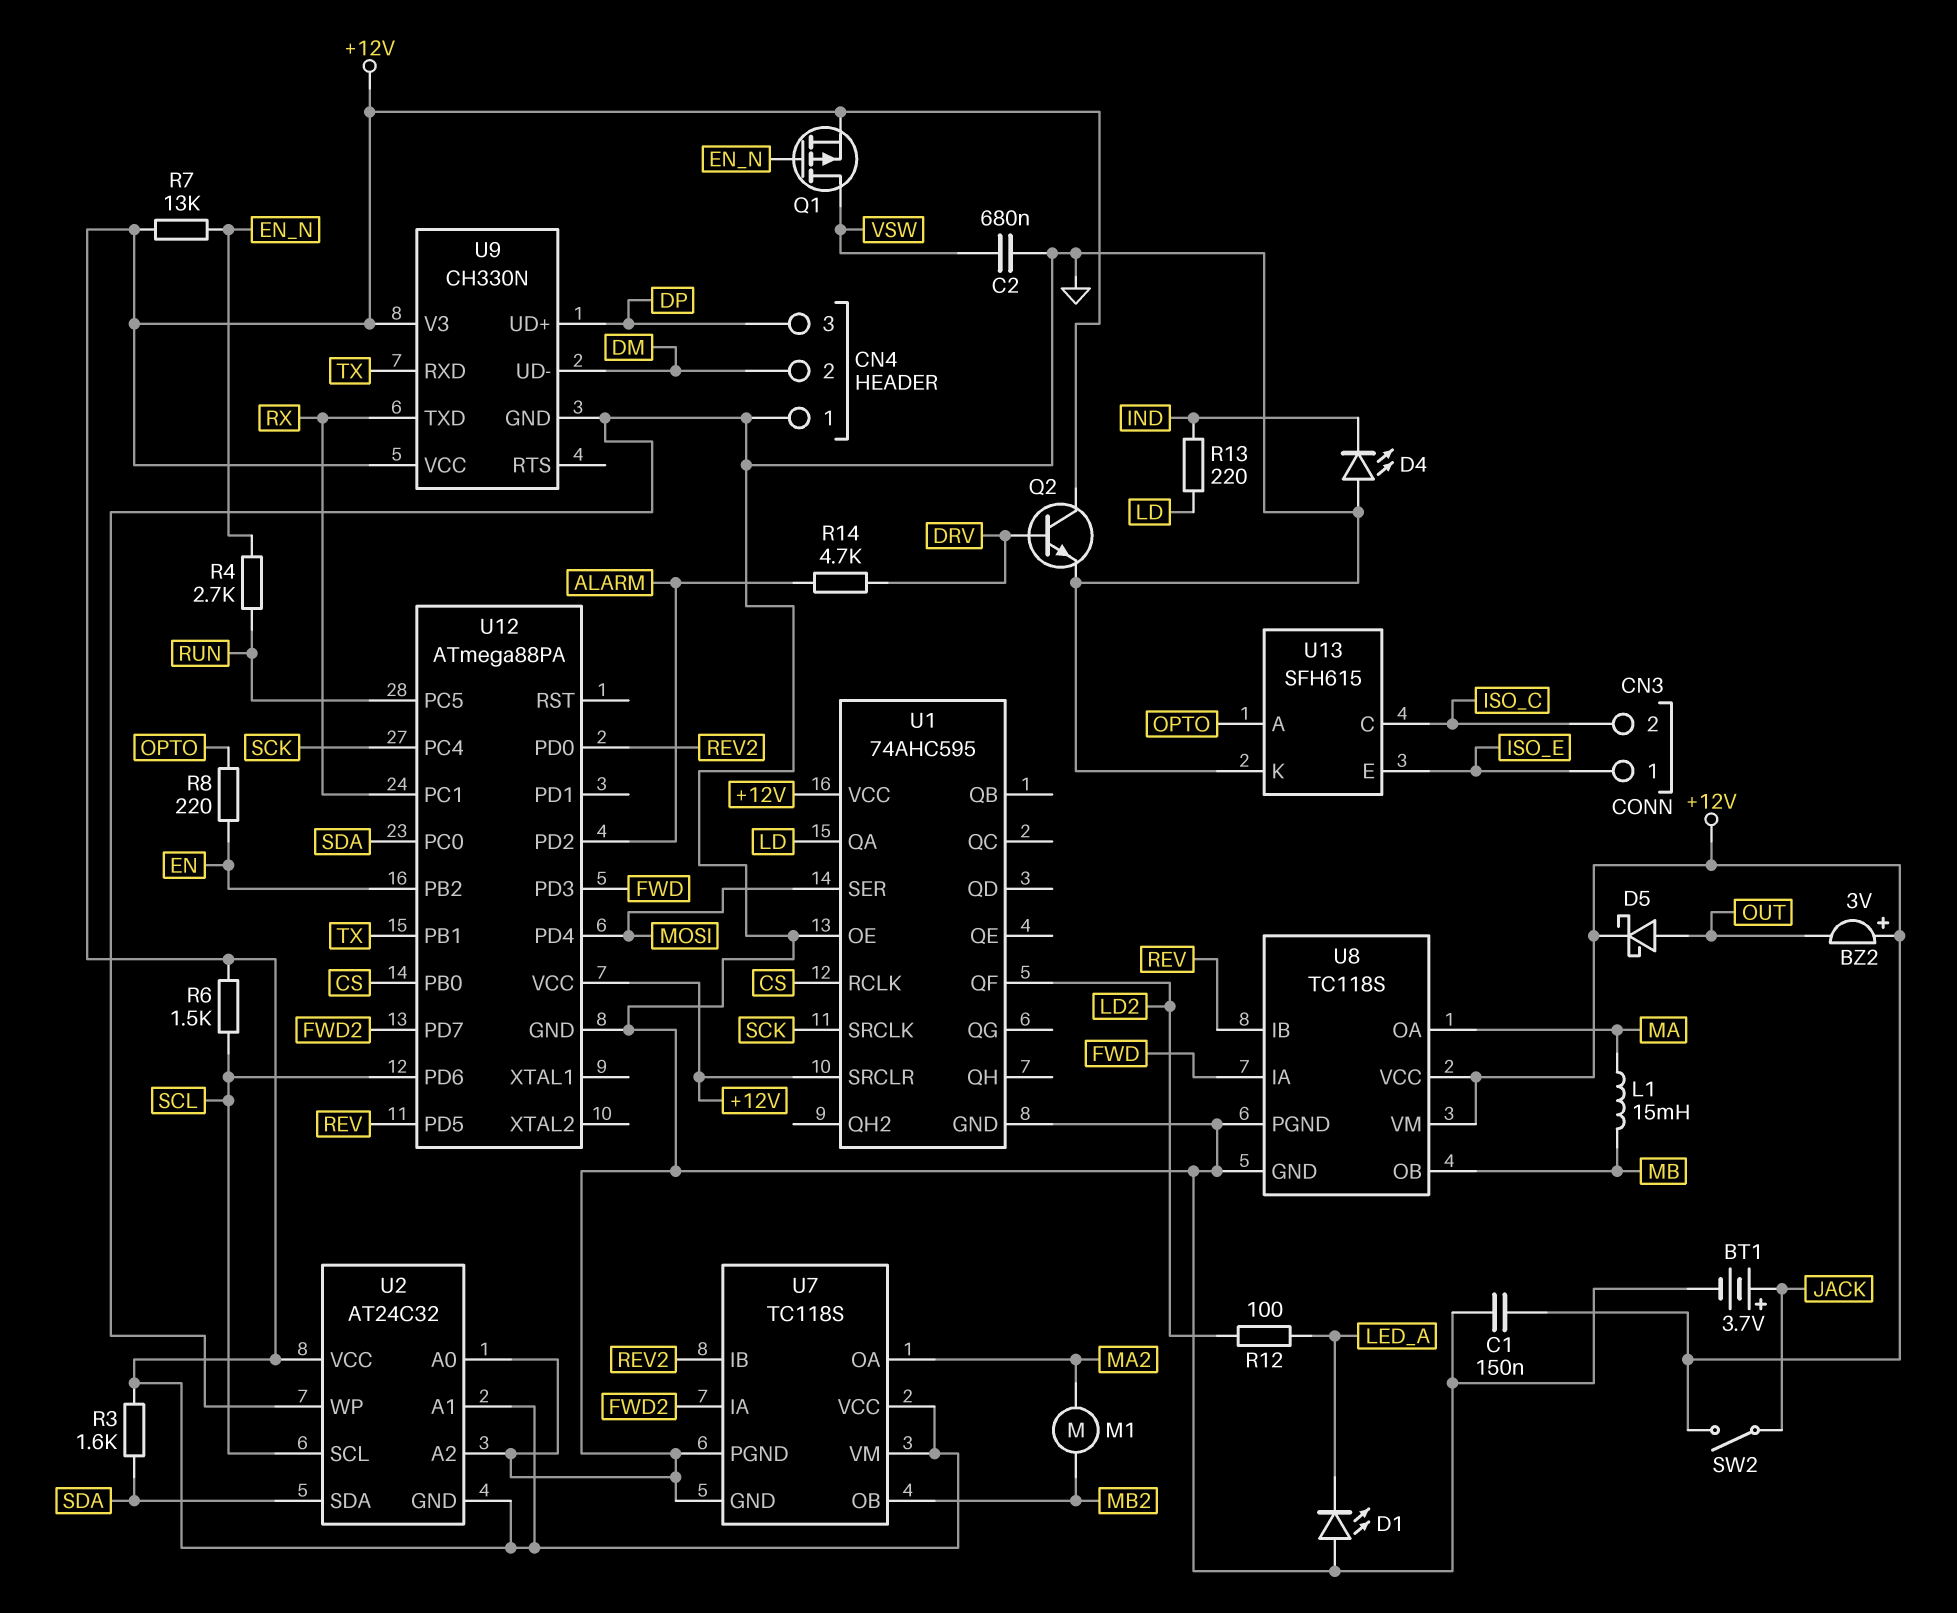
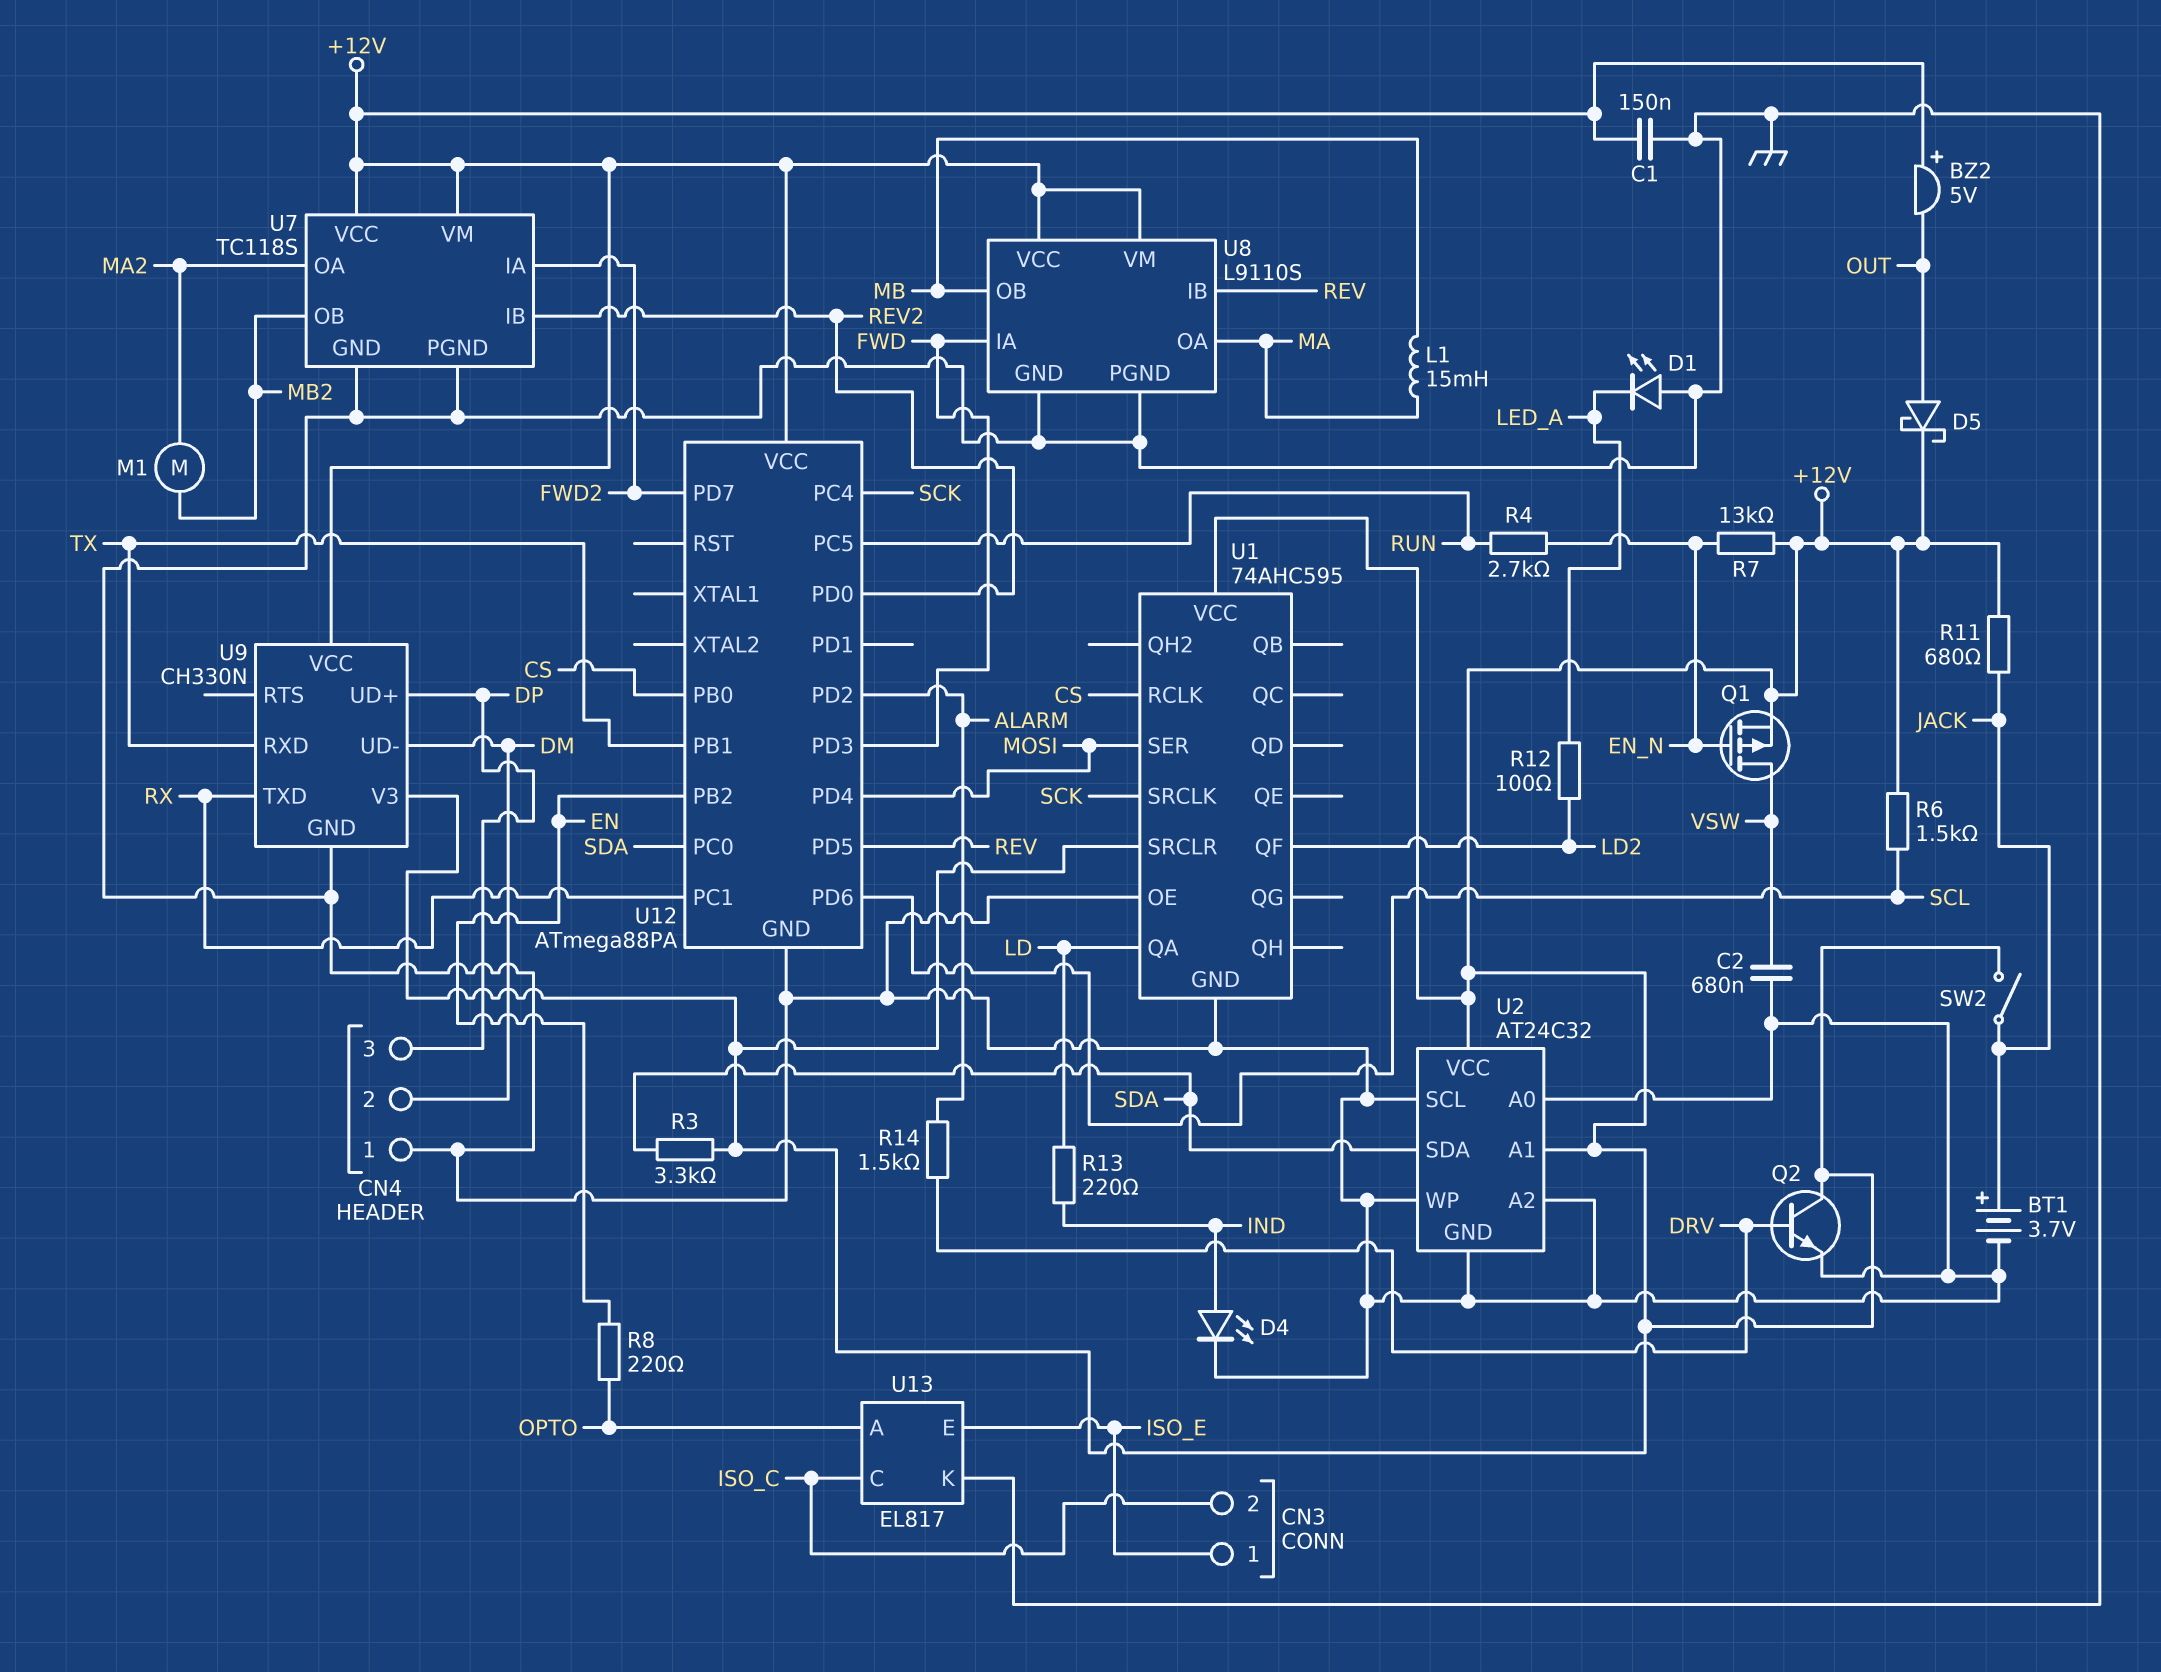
BZ2: buzzer 3V (plus +12V, minus OUT) -> buzzer 5V (plus +12V, minus OUT)
D4: LED (A GND, K IND) -> LED (A IND, K GND)
R3: 1.6k (+12V, SDA) -> 3.3k (+12V, SDA)
R11: none -> 680 (+12V, JACK)
R14: 4.7k (ALARM, DRV) -> 1.5k (ALARM, DRV)
U2 pin GND: +12V -> GND
U2 pin SCL: SCL -> GND
U8: TC118S -> L9110S
U13: SFH615 -> EL817

